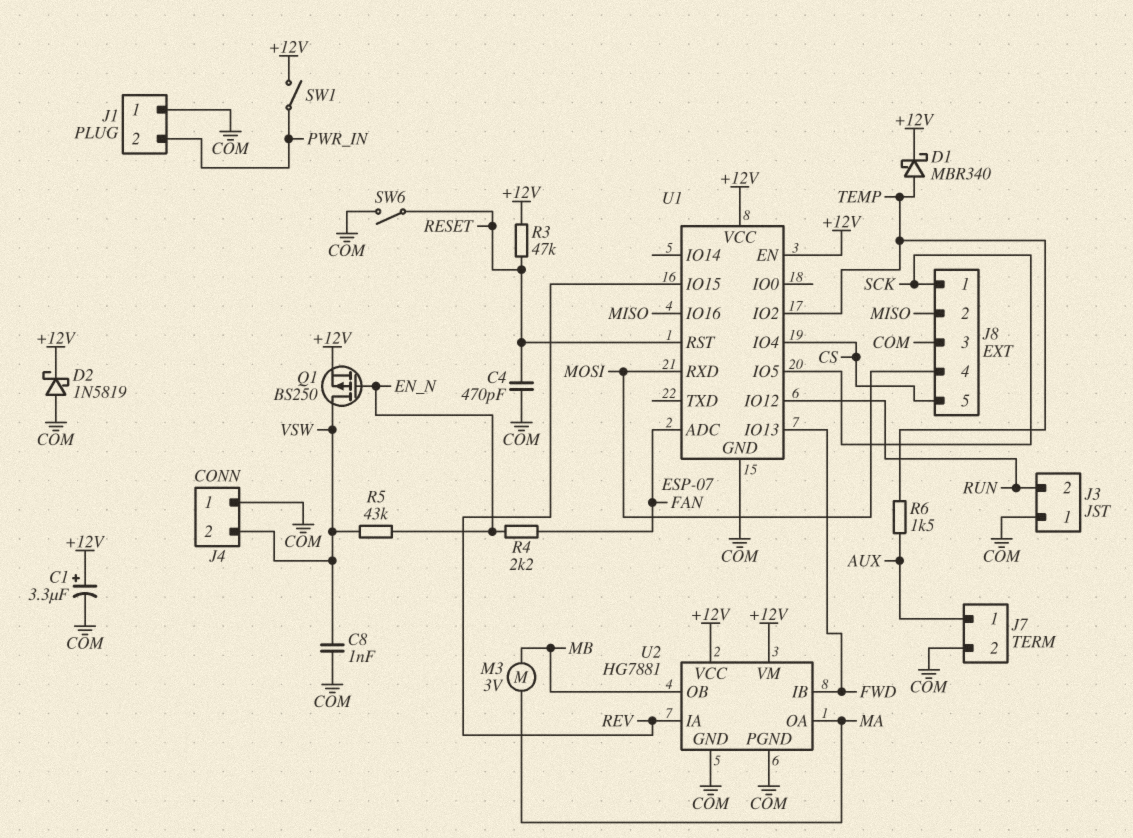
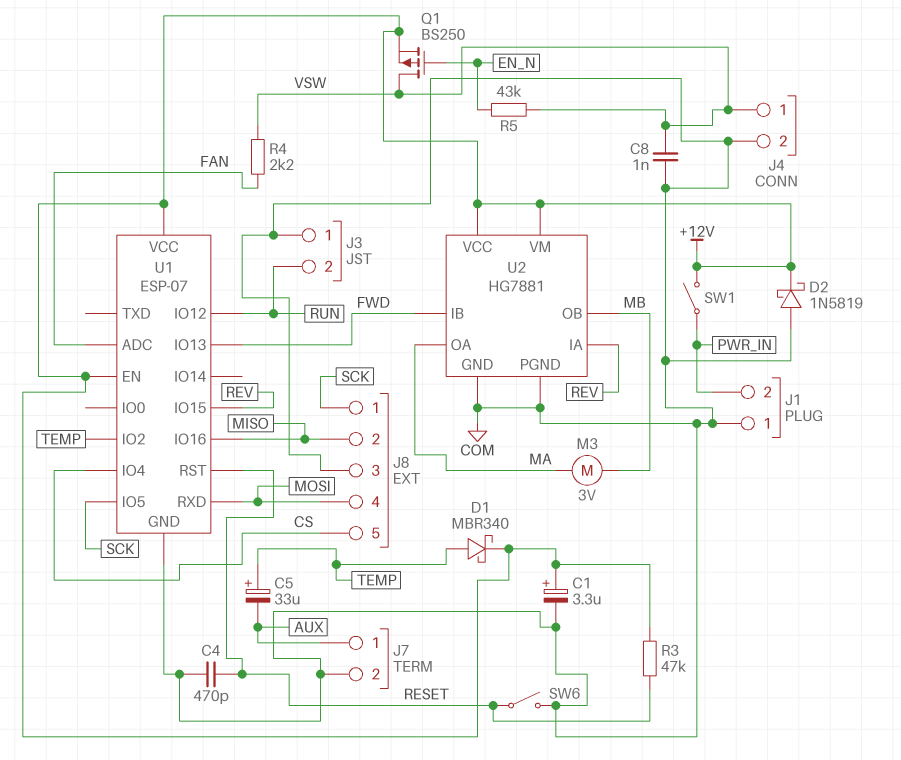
C5: none -> 33uF (plus TEMP, minus AUX)
J4 pin 1: COM -> VSW
J4 pin 2: VSW -> COM
R4: 2.2k (EN_N, FAN) -> 2.2k (FAN, VSW)
R6: 1.5k (AUX, TEMP) -> none

